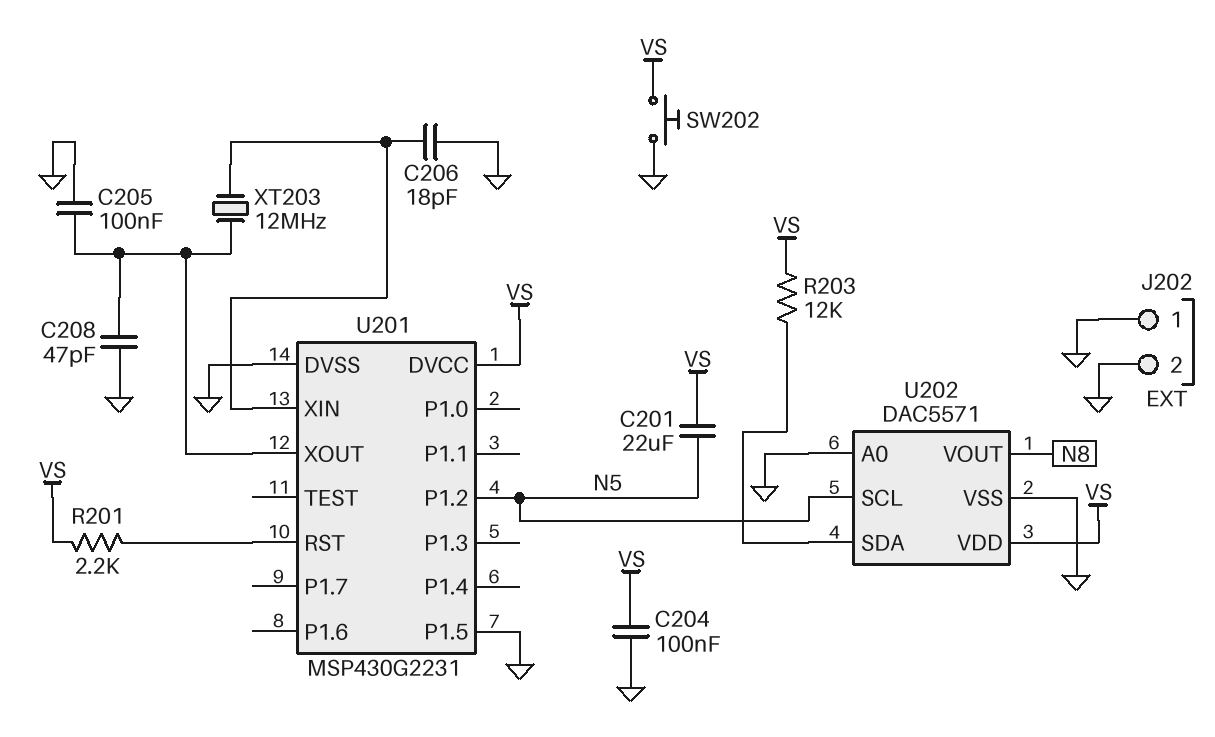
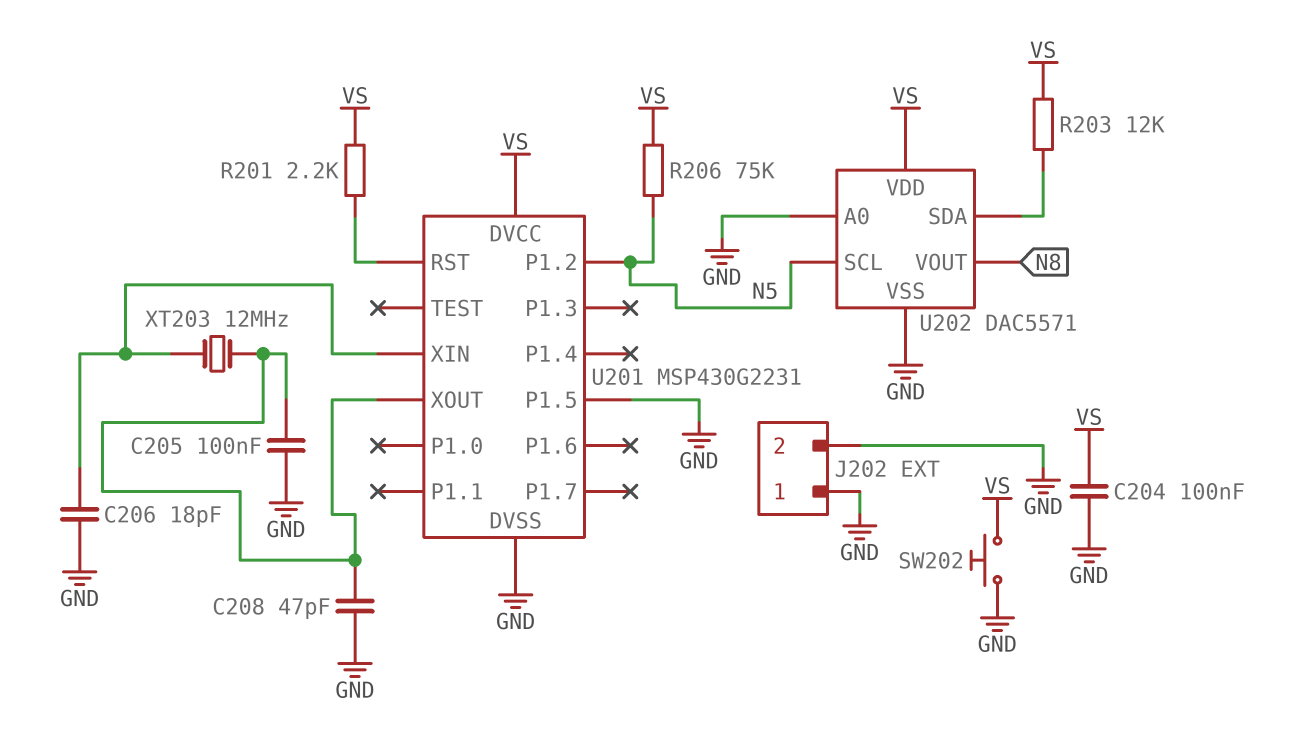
C201: 22uF (N5, VS) -> none
R206: none -> 75k (N5, VS)

